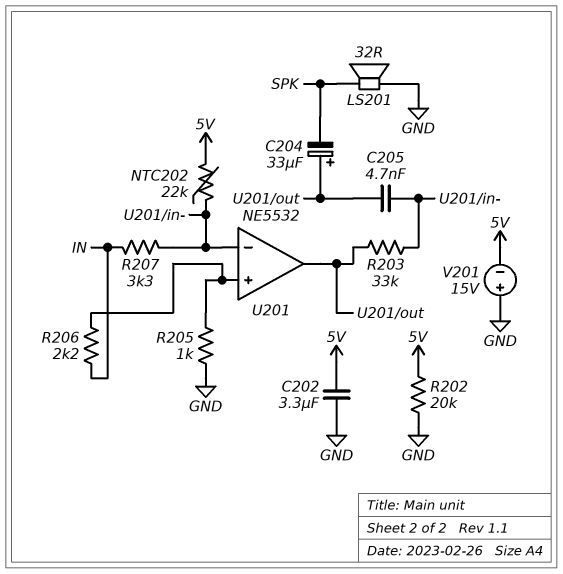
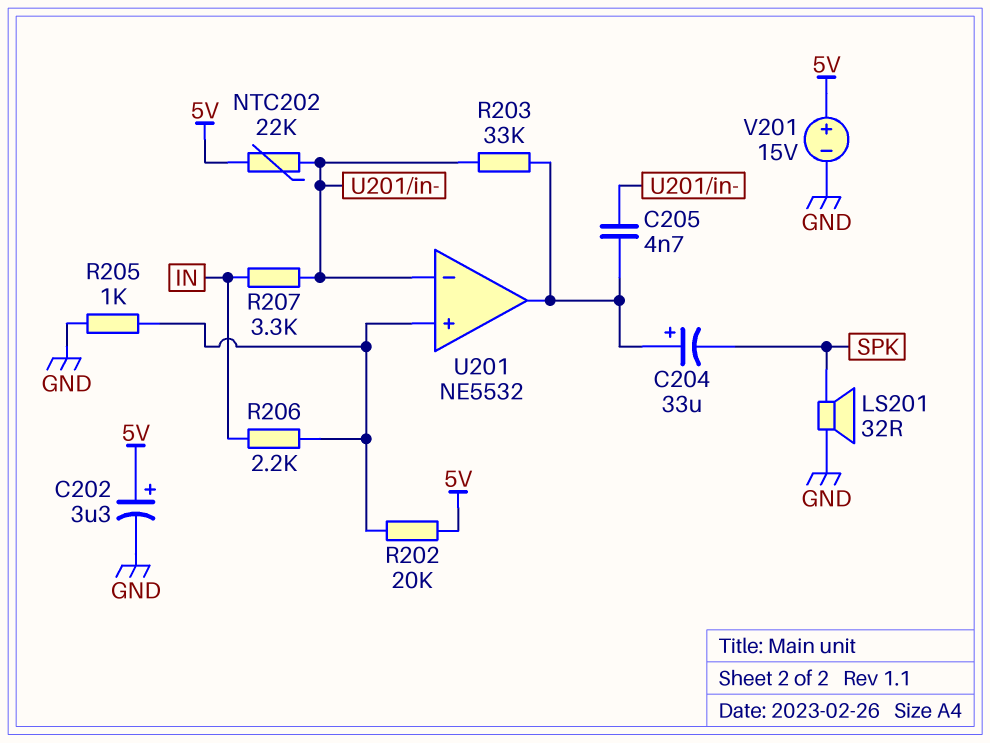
C202: 3.3uF (5V, GND) -> 3.3uF (plus 5V, minus GND)
R202: 20k (5V, GND) -> 20k (5V, U201/in+)
V201: 15V (plus GND, minus 5V) -> 15V (plus 5V, minus GND)

